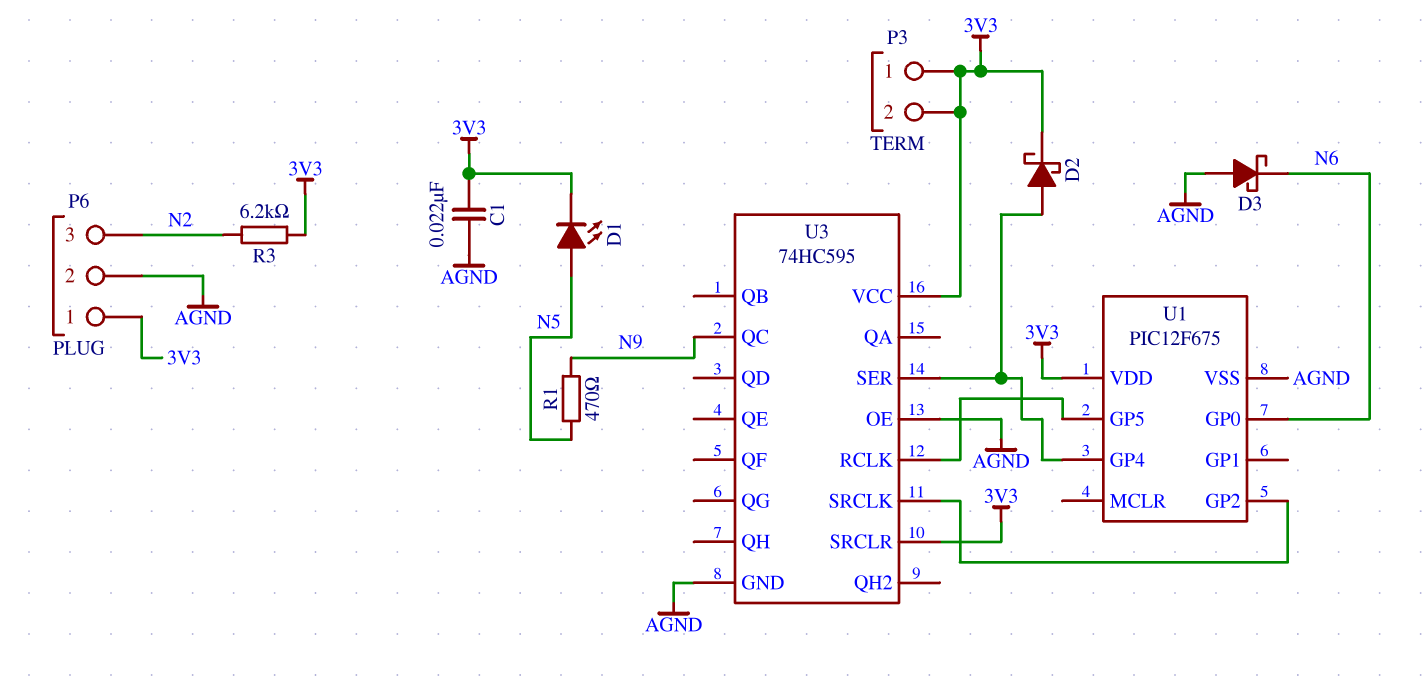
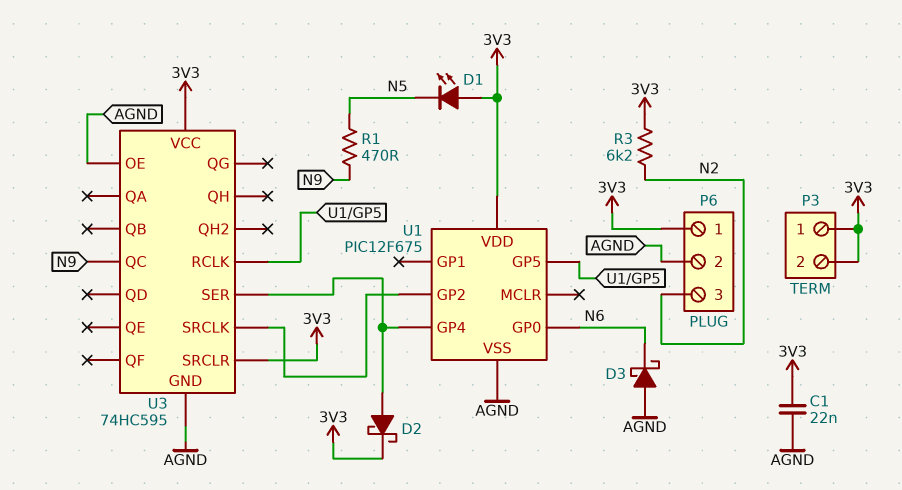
D1: LED (A N5, K 3V3) -> LED (A 3V3, K N5)

